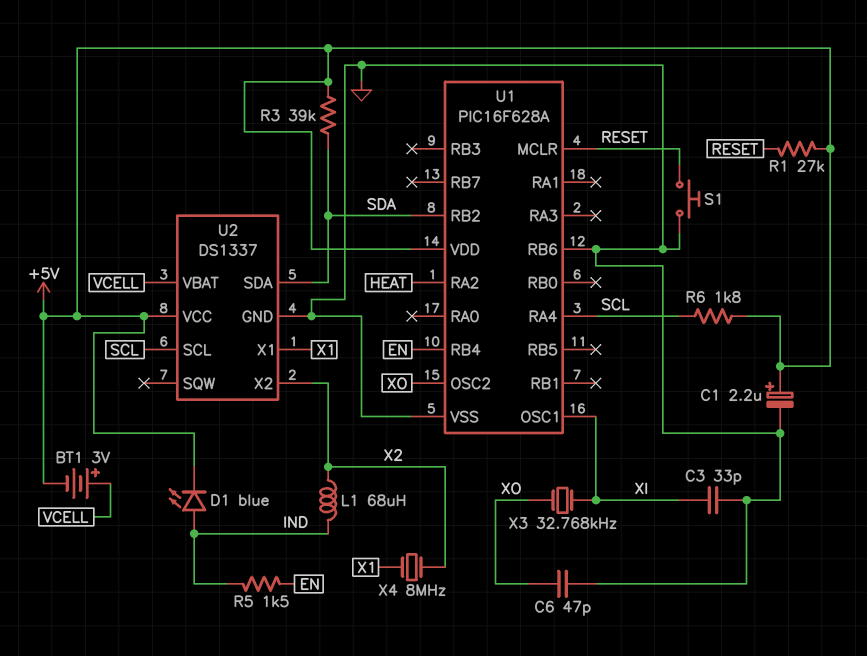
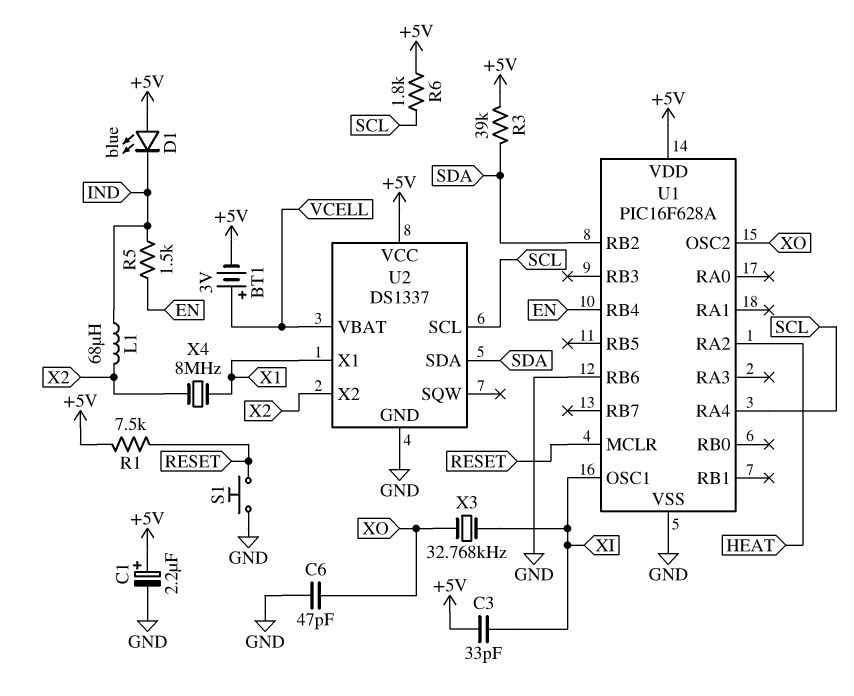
C3: 33pF (GND, XI) -> 33pF (+5V, XI)
D1: LED blue (A IND, K +5V) -> LED blue (A +5V, K IND)
R1: 27k (+5V, RESET) -> 7.5k (+5V, RESET)

